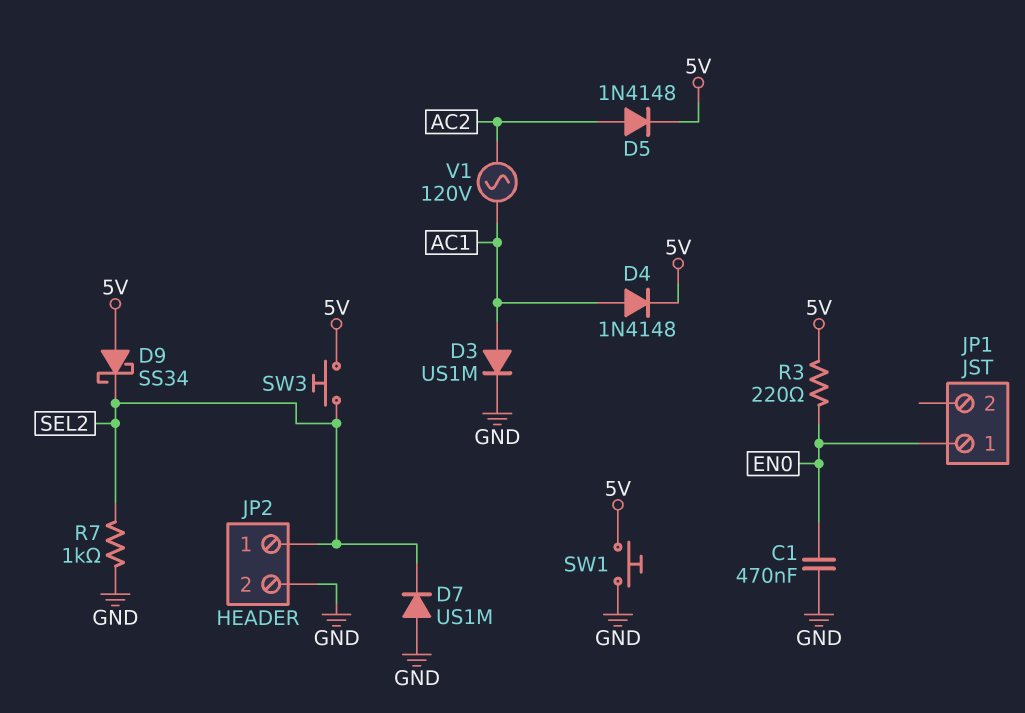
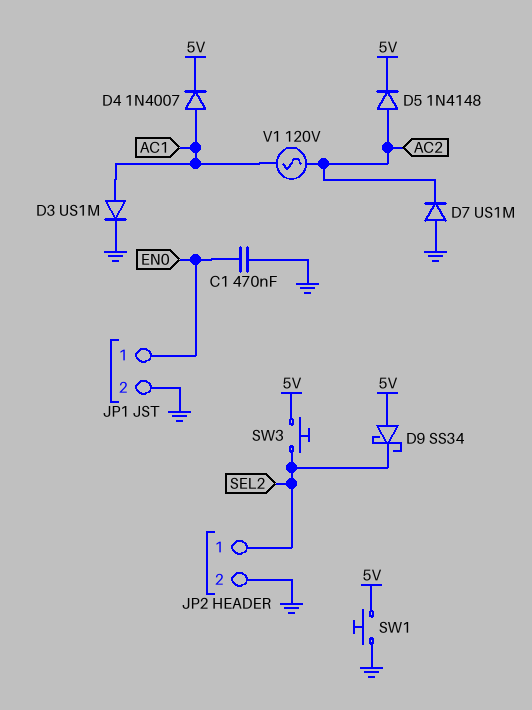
D4: diode 1N4148 (A AC1, K 5V) -> diode 1N4007 (A AC1, K 5V)
D7: diode US1M (A GND, K SEL2) -> diode US1M (A GND, K AC2)
JP1 pin 2: none -> GND
R3: 220 (5V, EN0) -> none
R7: 1k (GND, SEL2) -> none

